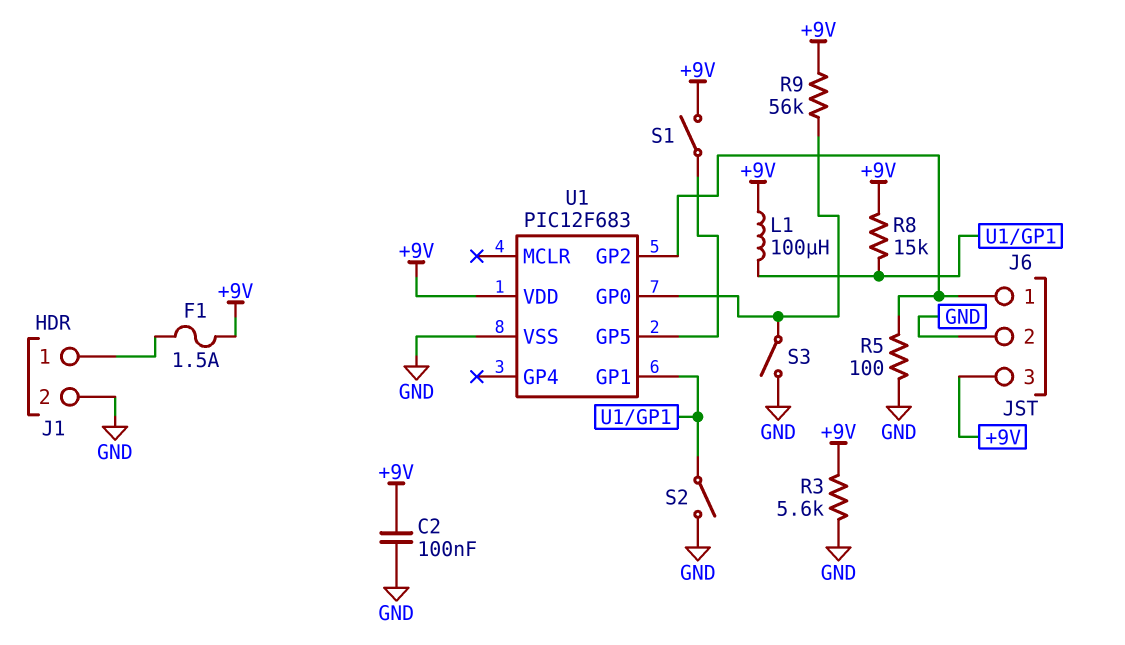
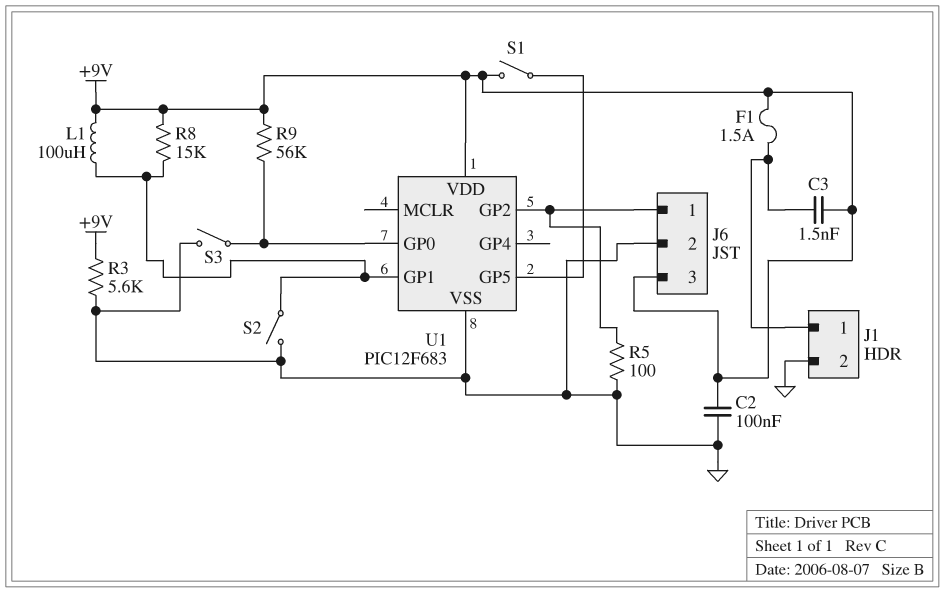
C3: none -> 1.5nF (+9V, J1/1)

